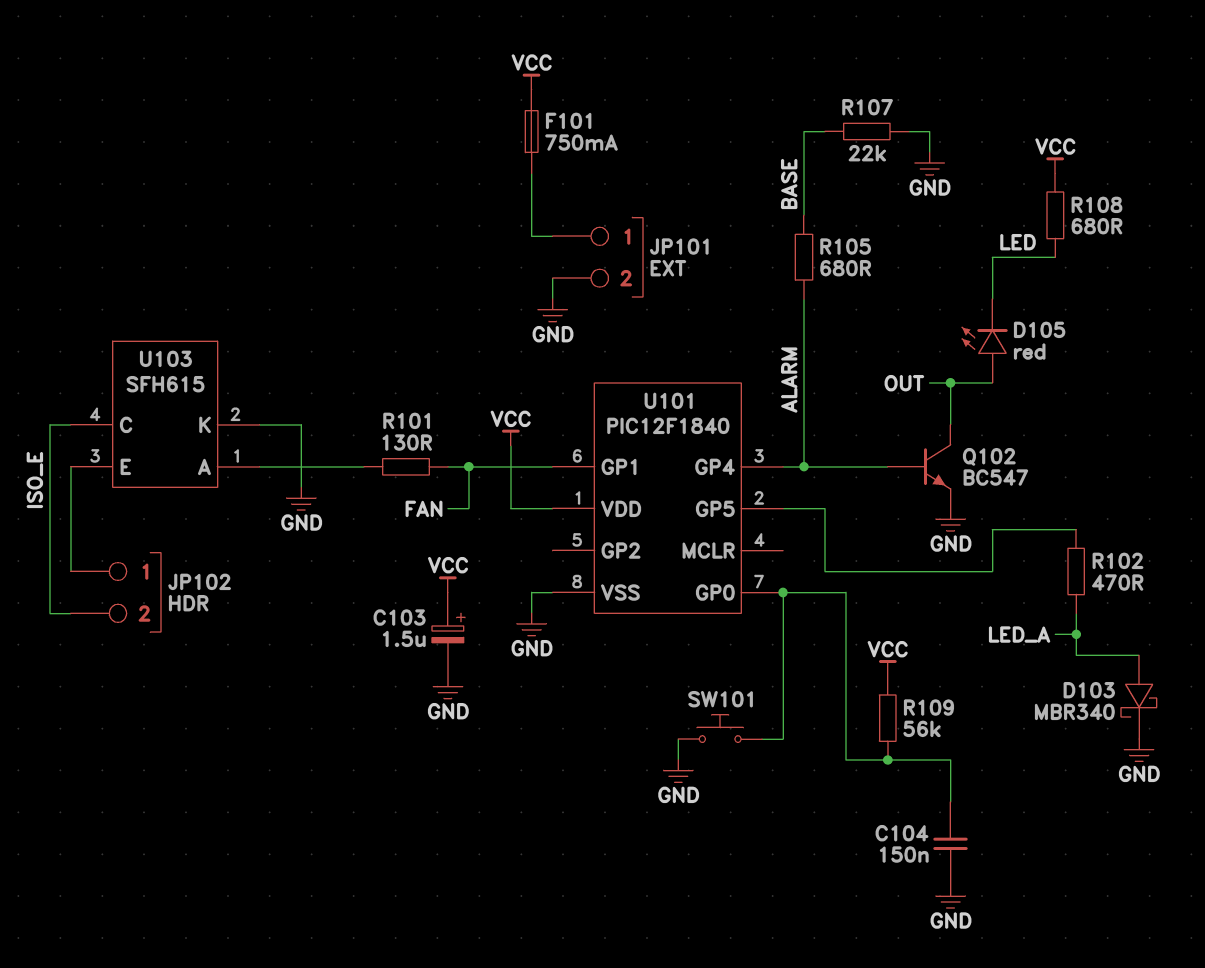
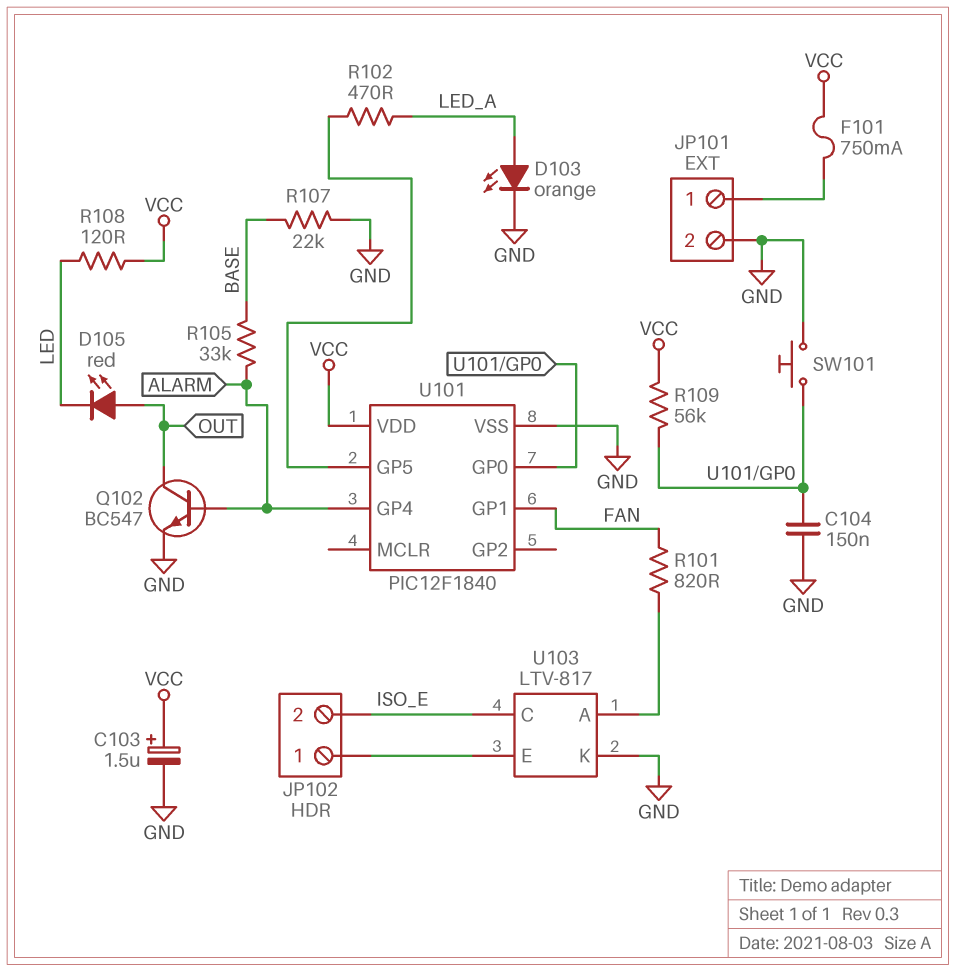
D103: schottky MBR340 (A LED_A, K GND) -> LED orange (A LED_A, K GND)
R101: 130 (FAN, U103/A) -> 820 (FAN, U103/A)
R105: 680 (ALARM, BASE) -> 33k (ALARM, BASE)
R108: 680 (LED, VCC) -> 120 (LED, VCC)
U103: SFH615 -> LTV-817

